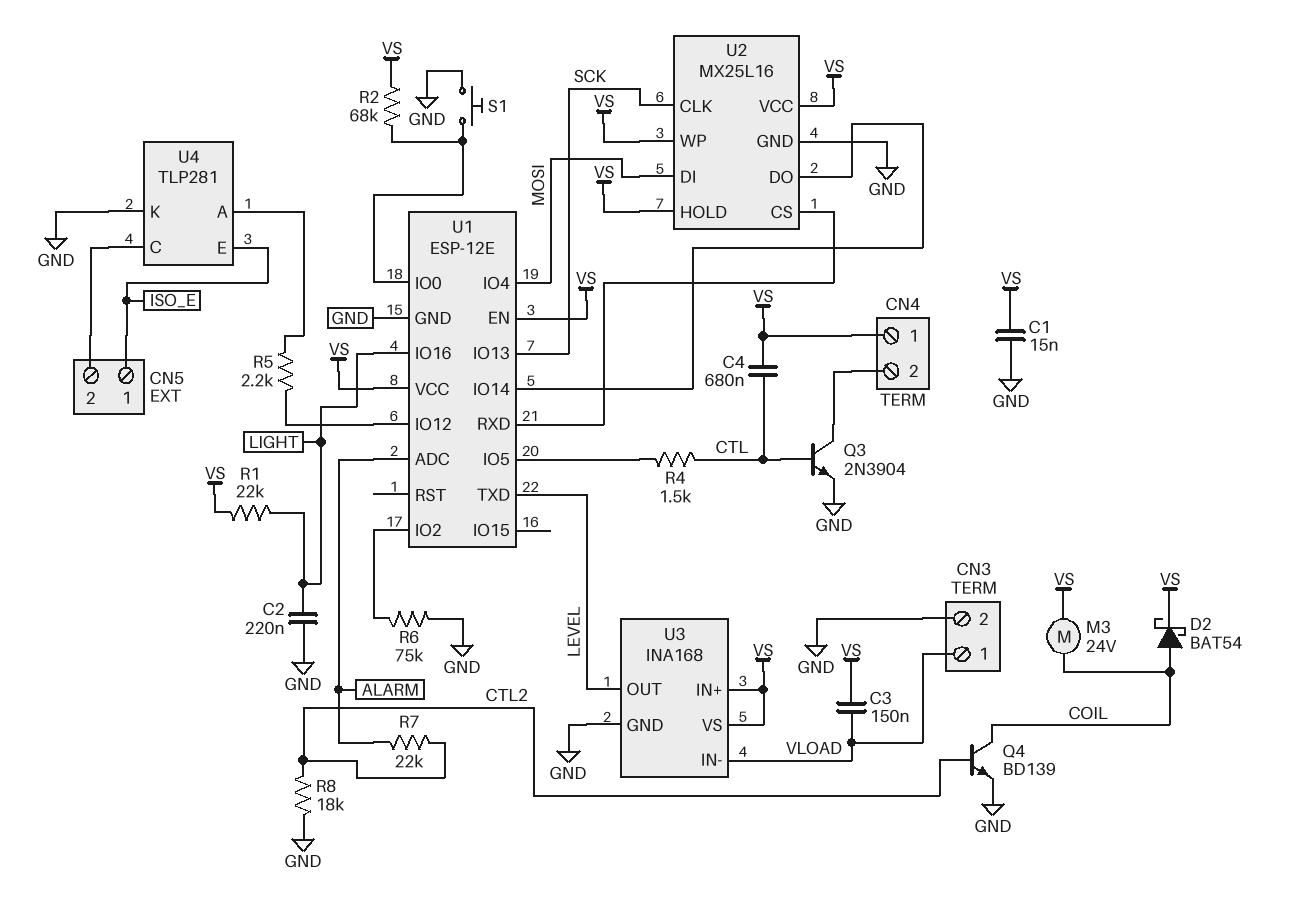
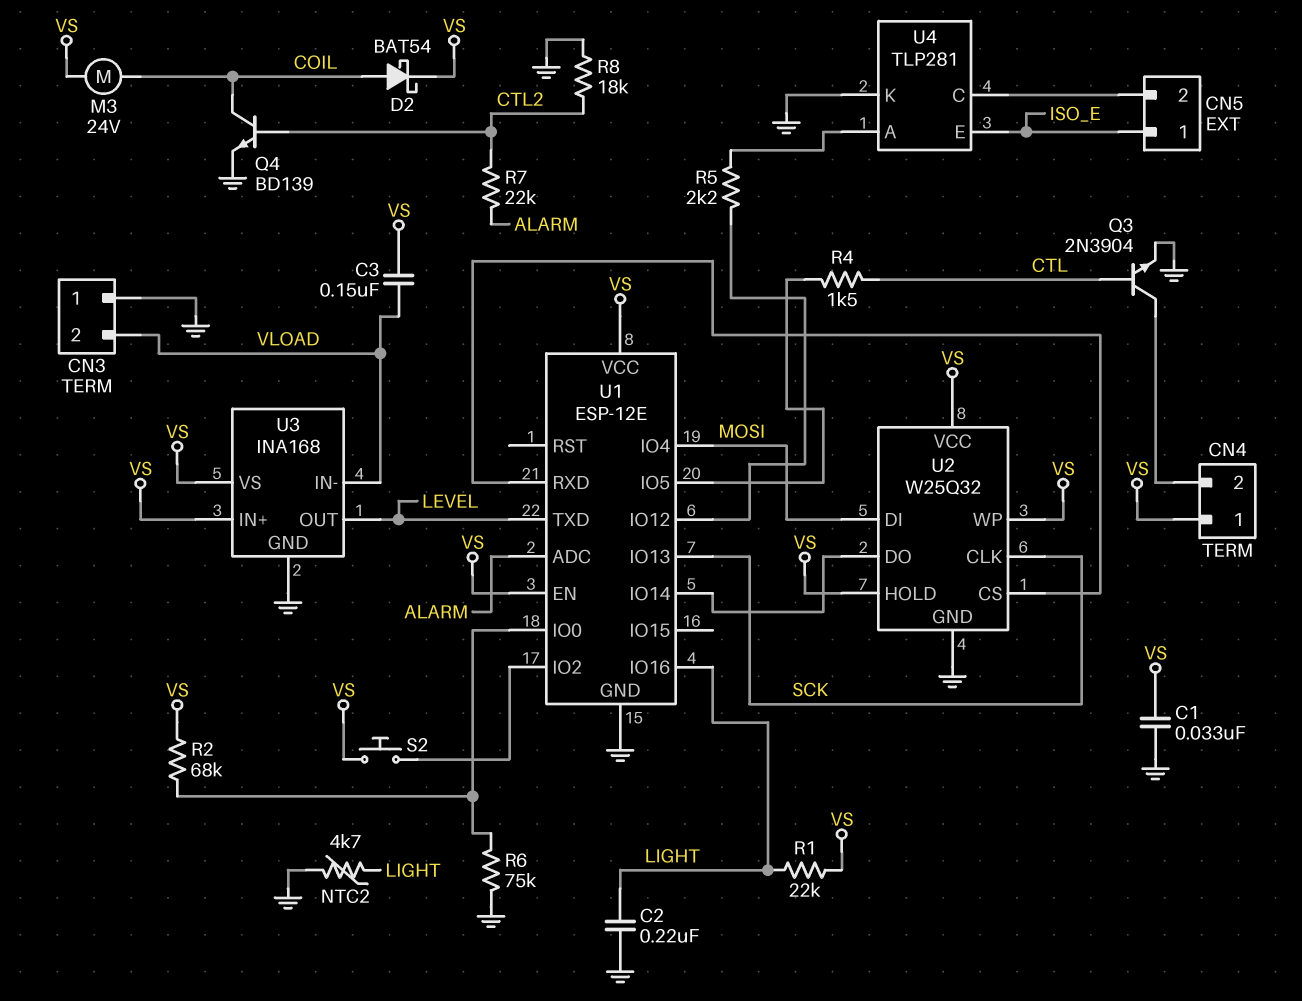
C1: 15nF (GND, VS) -> 33nF (GND, VS)
C4: 680nF (CTL, VS) -> none
CN3 pin 1: VLOAD -> GND
CN3 pin 2: GND -> VLOAD
NTC2: none -> 4.7k (GND, LIGHT)
R6: 75k (GND, U1/IO2) -> 75k (GND, U1/IO0)
S1: button (GND, U1/IO0) -> none
S2: none -> button (U1/IO2, VS)
U2: MX25L16 -> W25Q32

